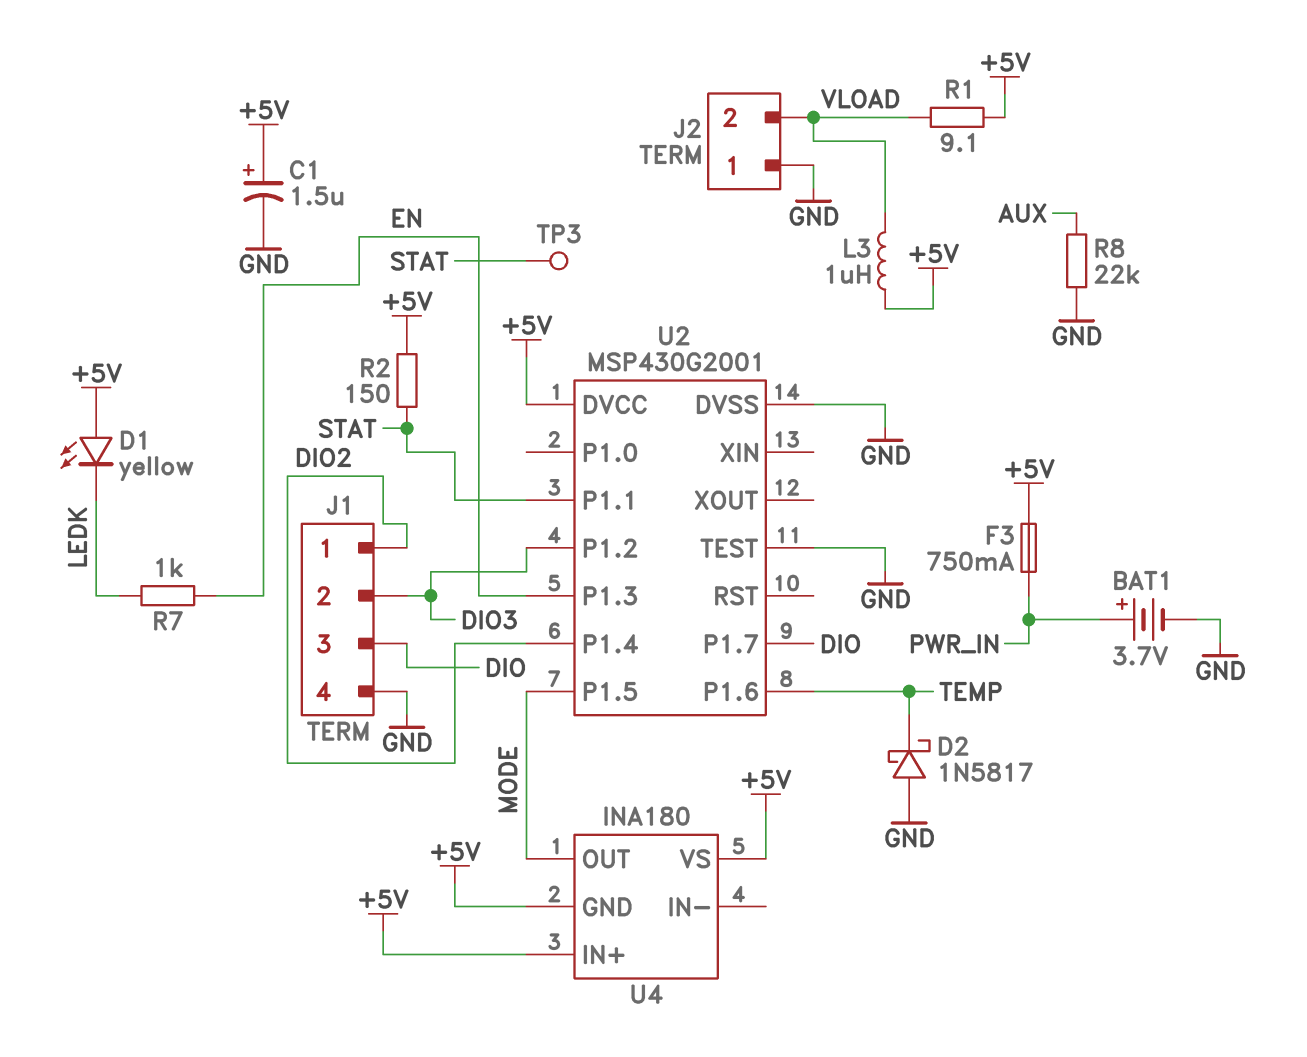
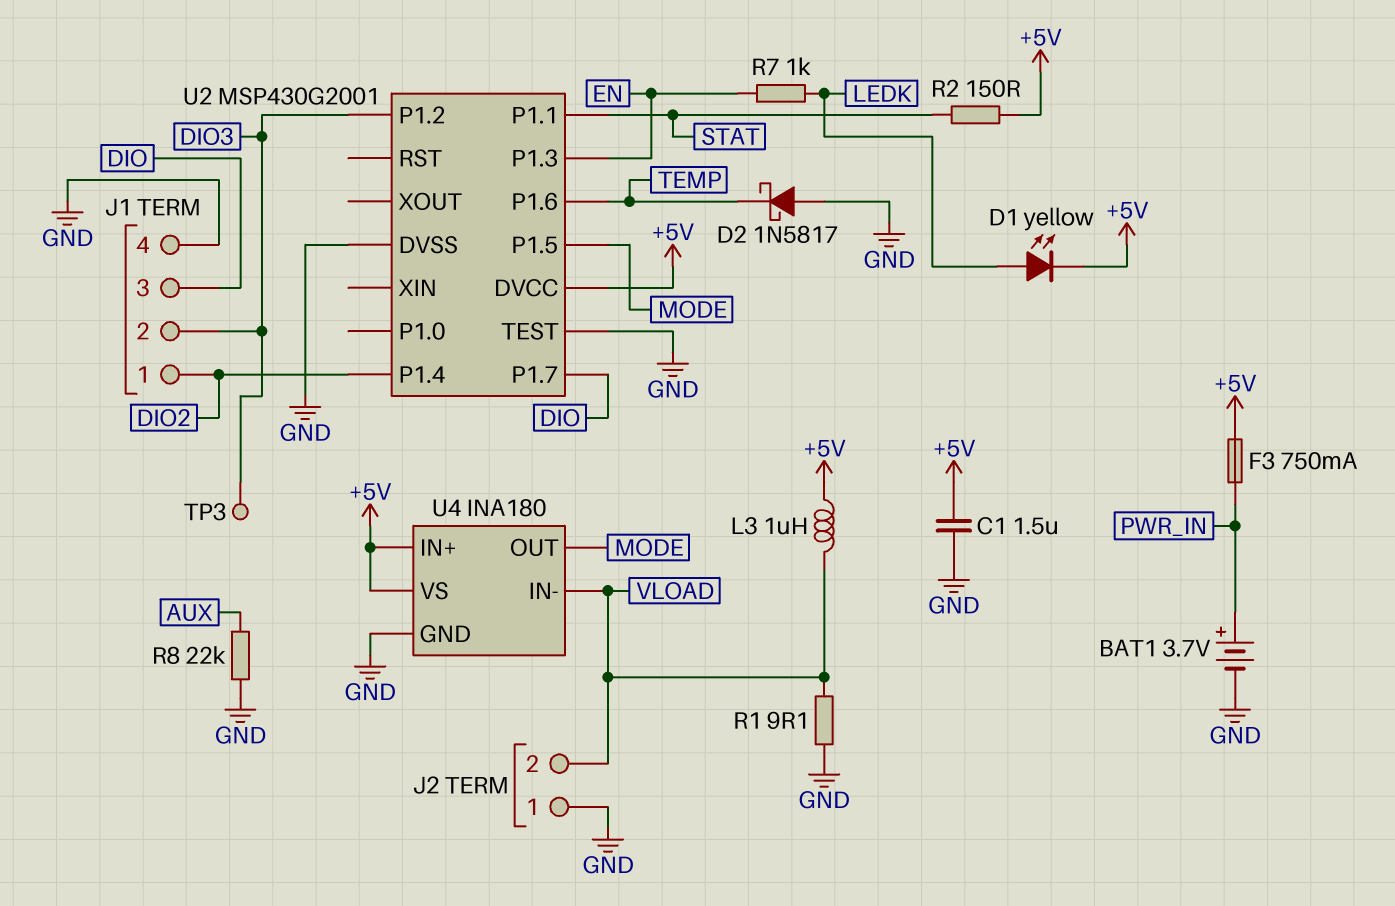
C1: 1.5uF (plus +5V, minus GND) -> 1.5uF (+5V, GND)
D1: LED yellow (A +5V, K LEDK) -> LED yellow (A LEDK, K +5V)
R1: 9.1 (+5V, VLOAD) -> 9.1 (GND, VLOAD)
TP3: test point (STAT) -> test point (DIO3)
U4 pin GND: +5V -> GND
U4 pin IN-: none -> VLOAD

